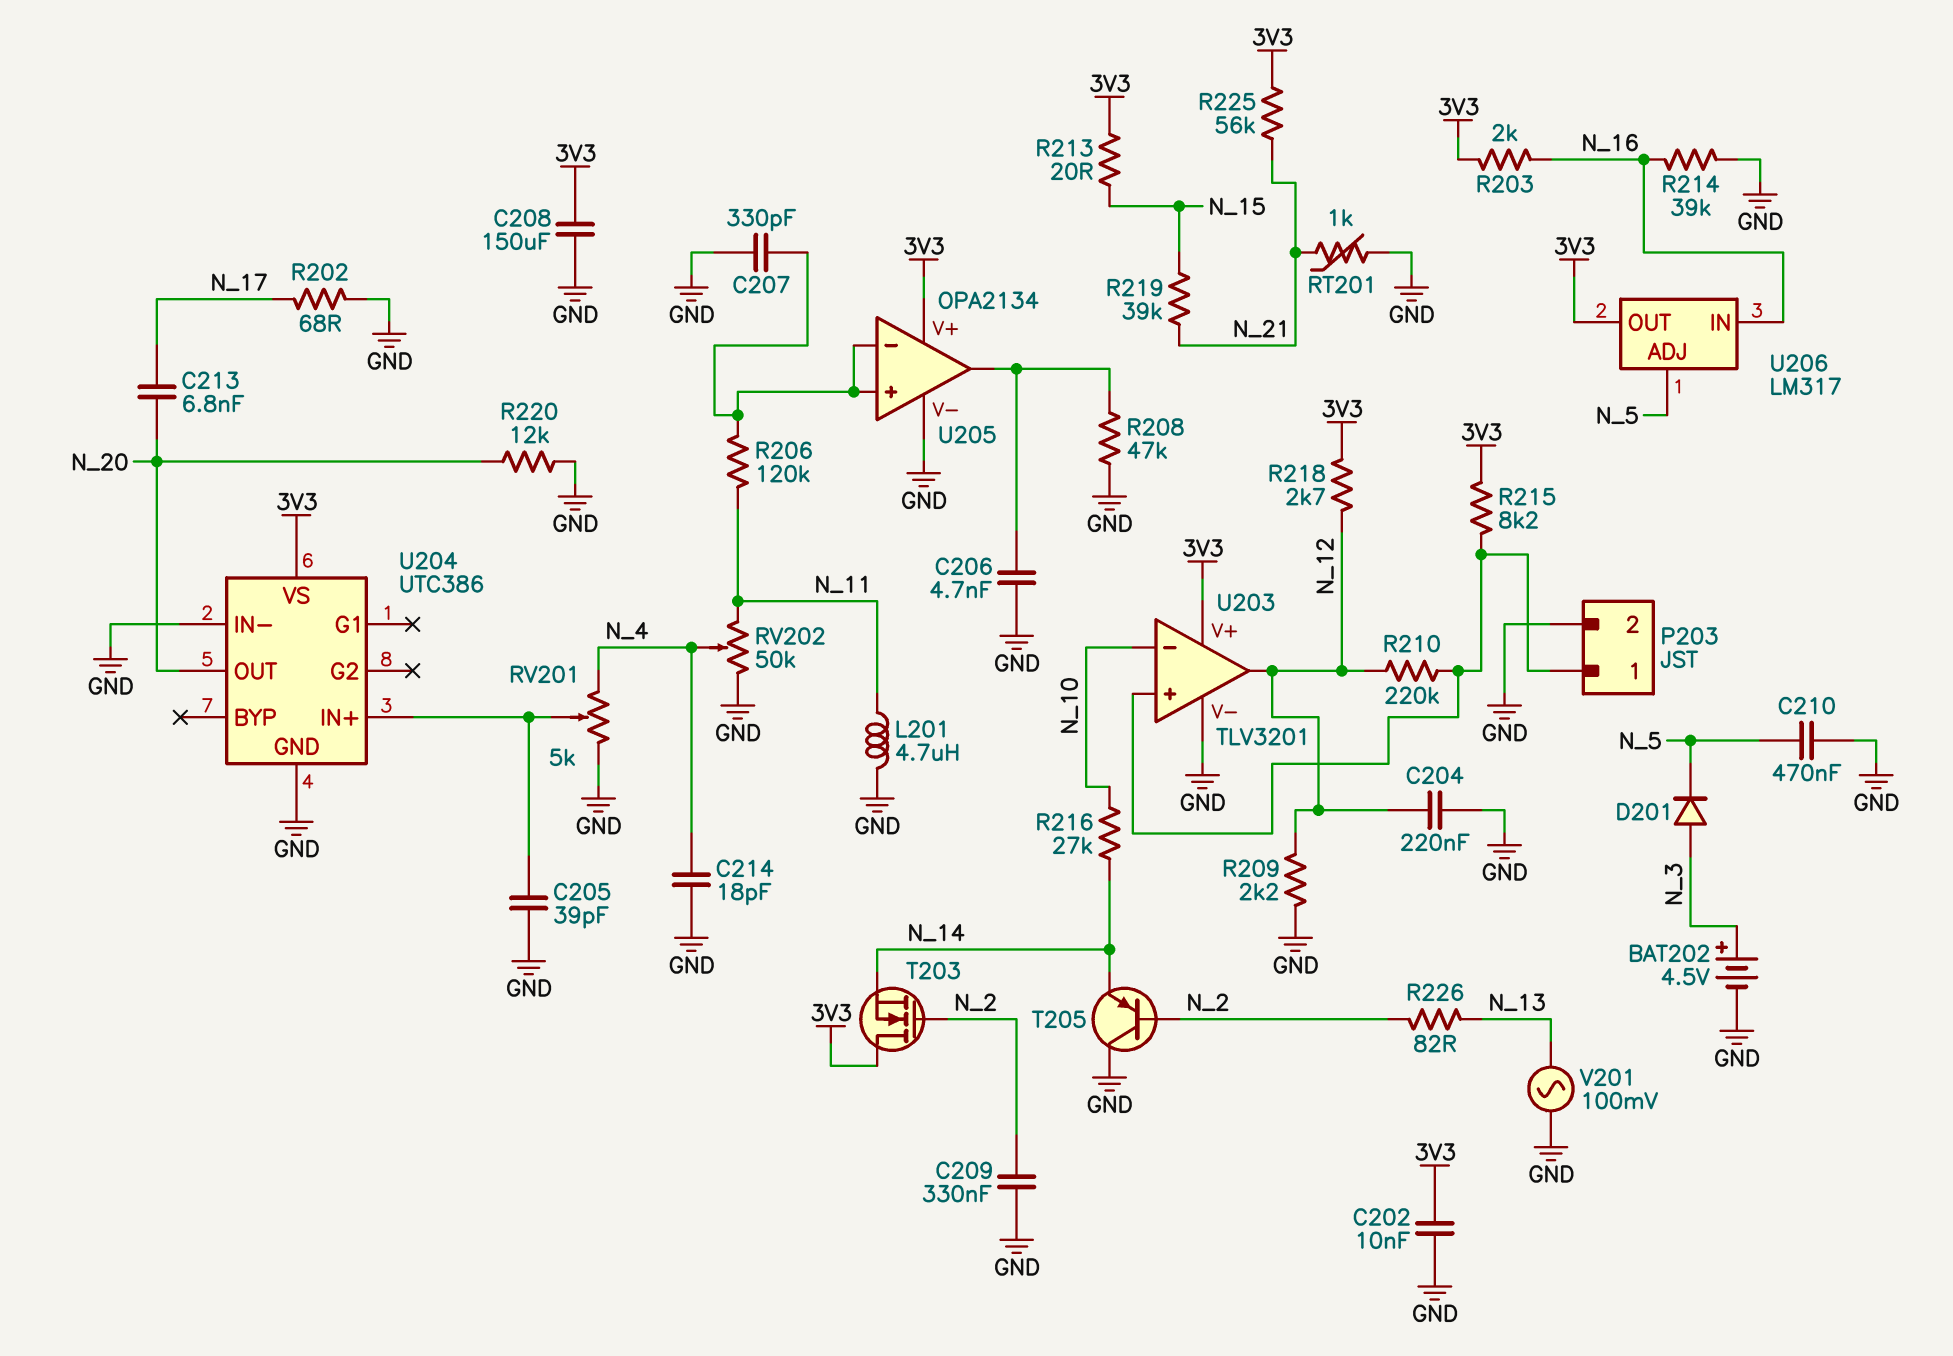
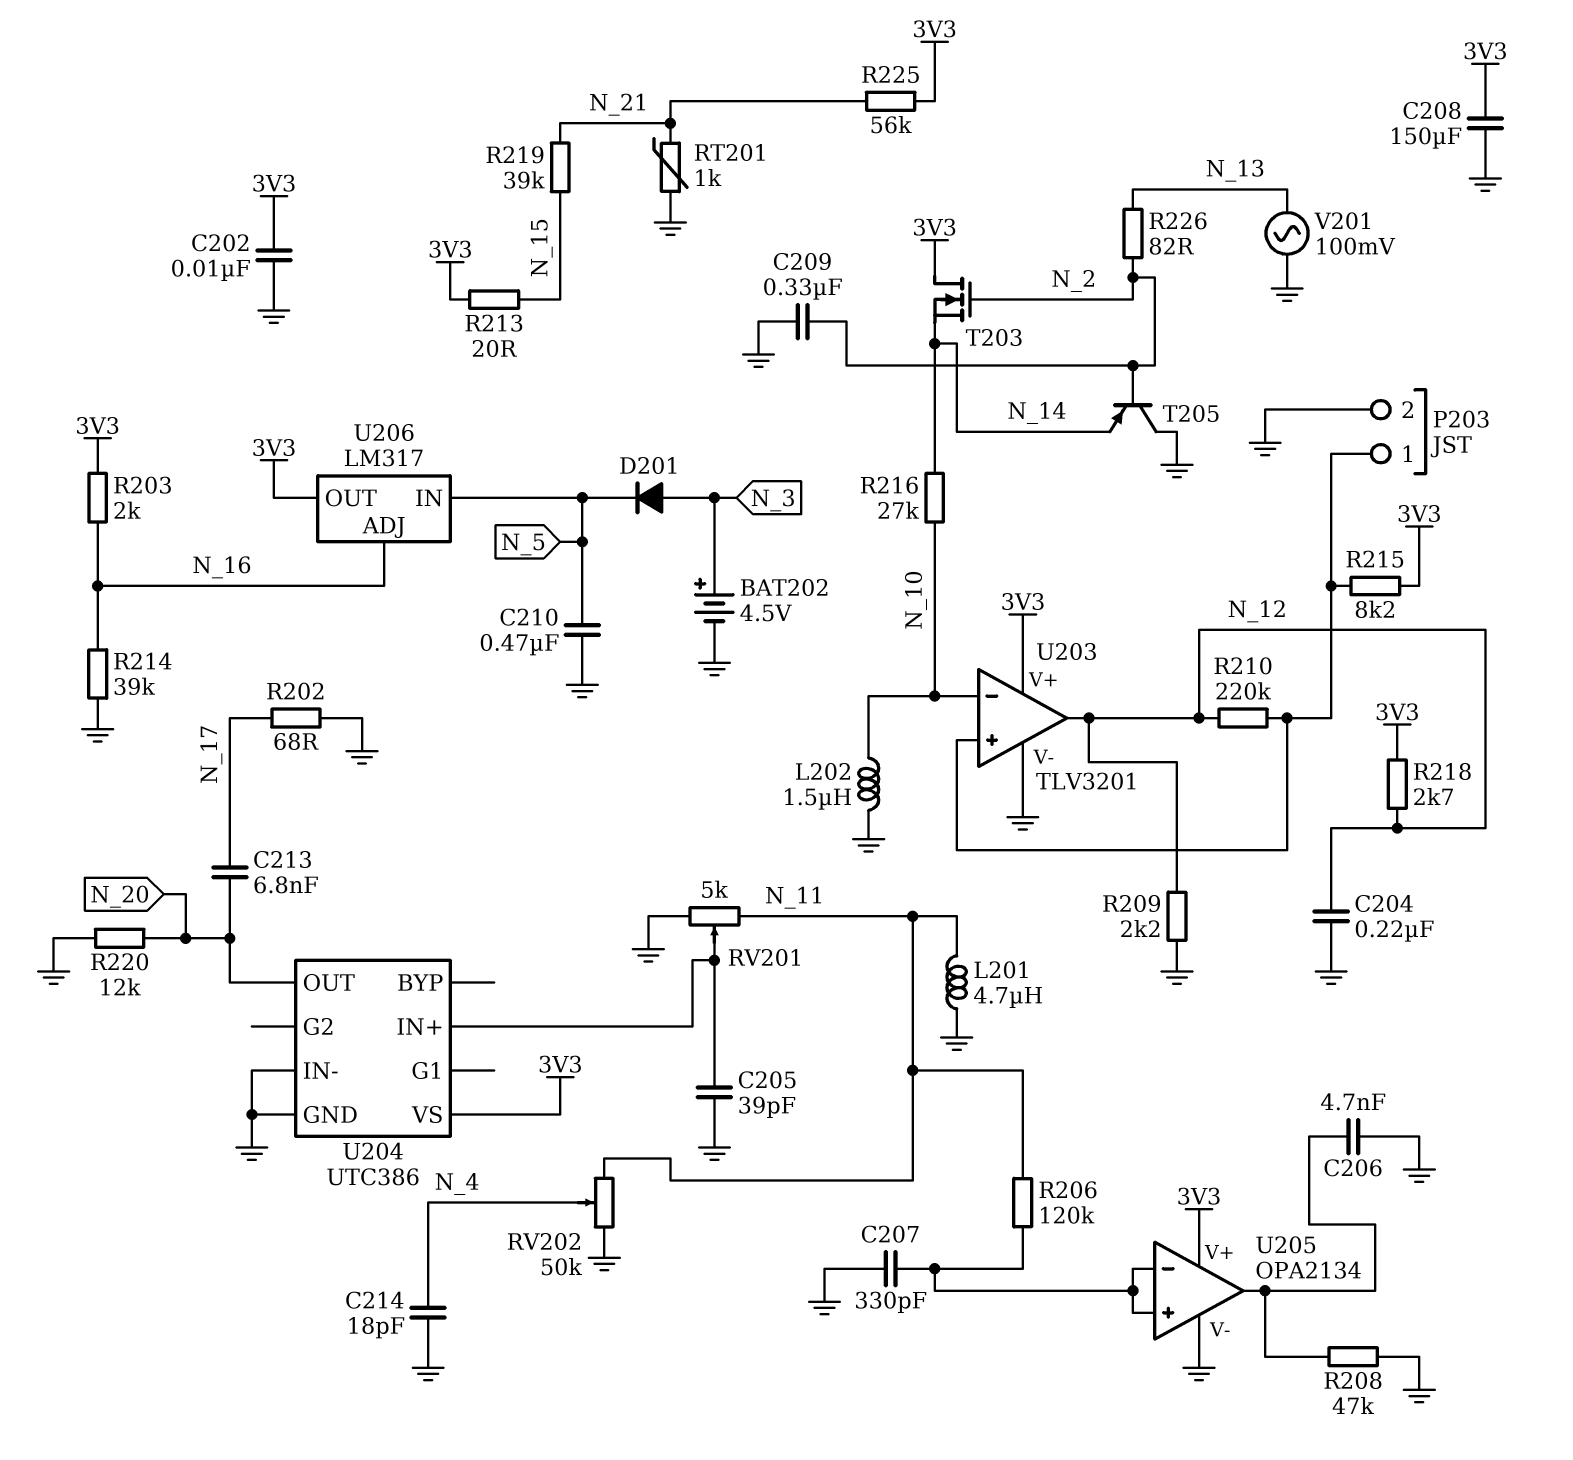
L202: none -> 1.5uH (GND, N_10)
RV201: 5k (GND, N_4, wiper U204/IN+) -> 5k (GND, N_11, wiper U204/IN+)
U206 pin ADJ: N_5 -> N_16
U206 pin IN: N_16 -> N_5

